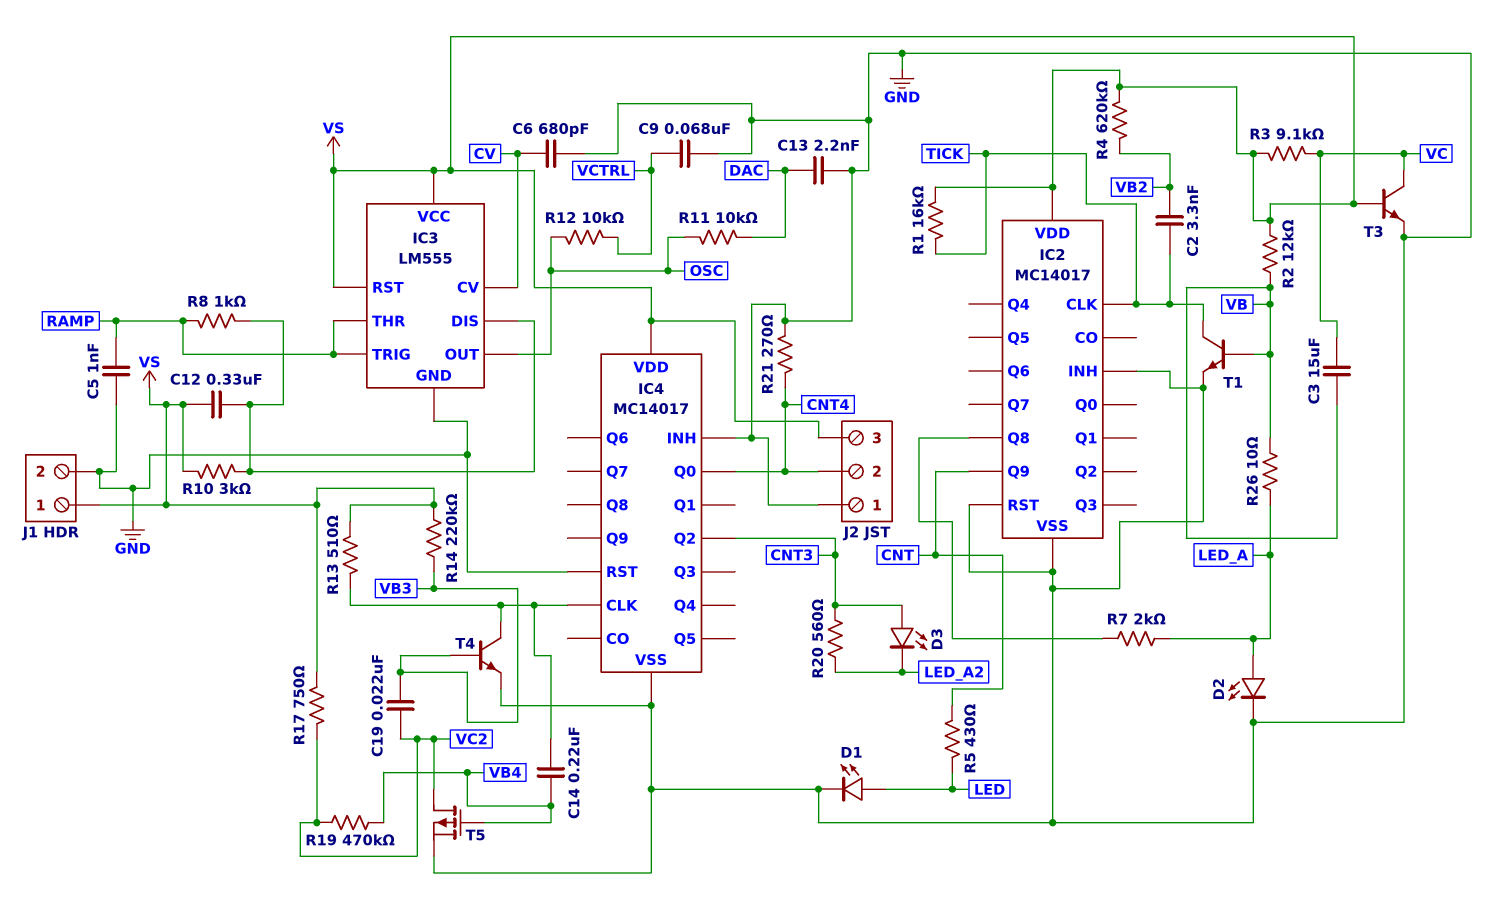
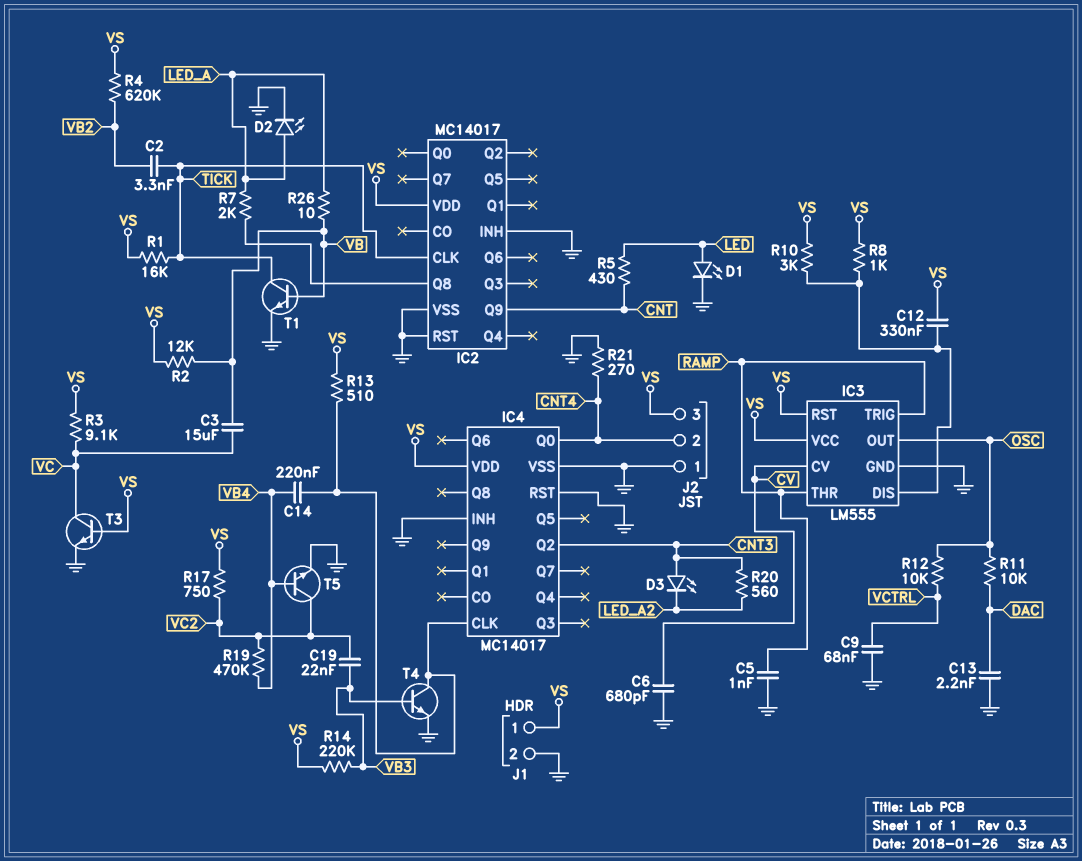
R8: 1k (IC3/DIS, RAMP) -> 1k (IC3/DIS, VS)
T5: PMOS (G VB4, D VC2, S GND) -> NPN (B VB4, C VC2, E GND)

